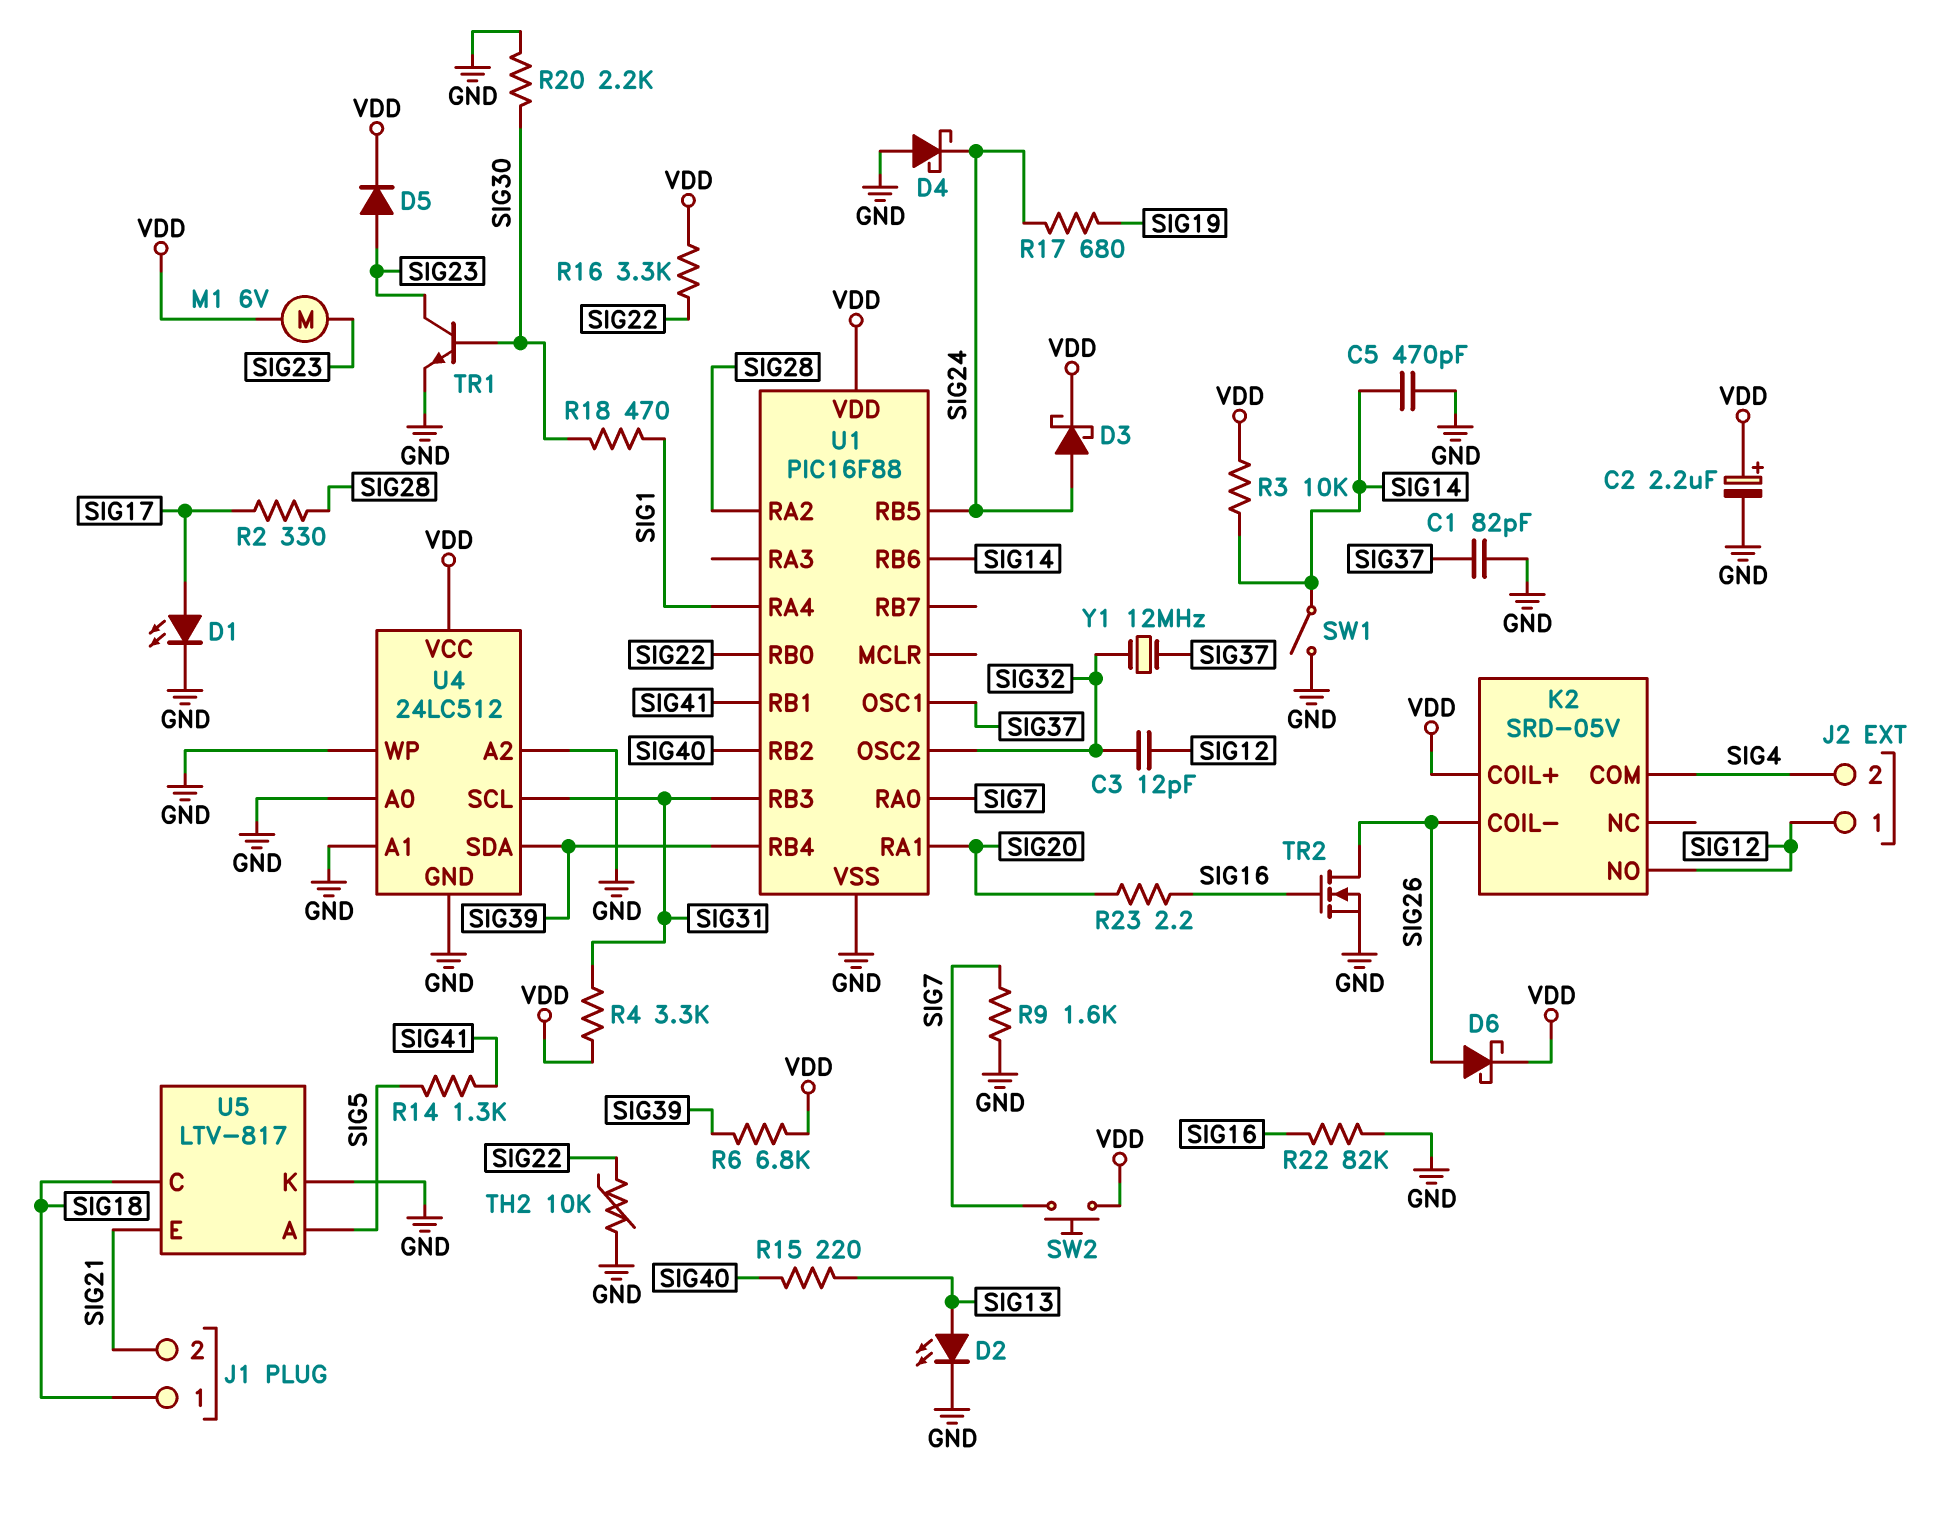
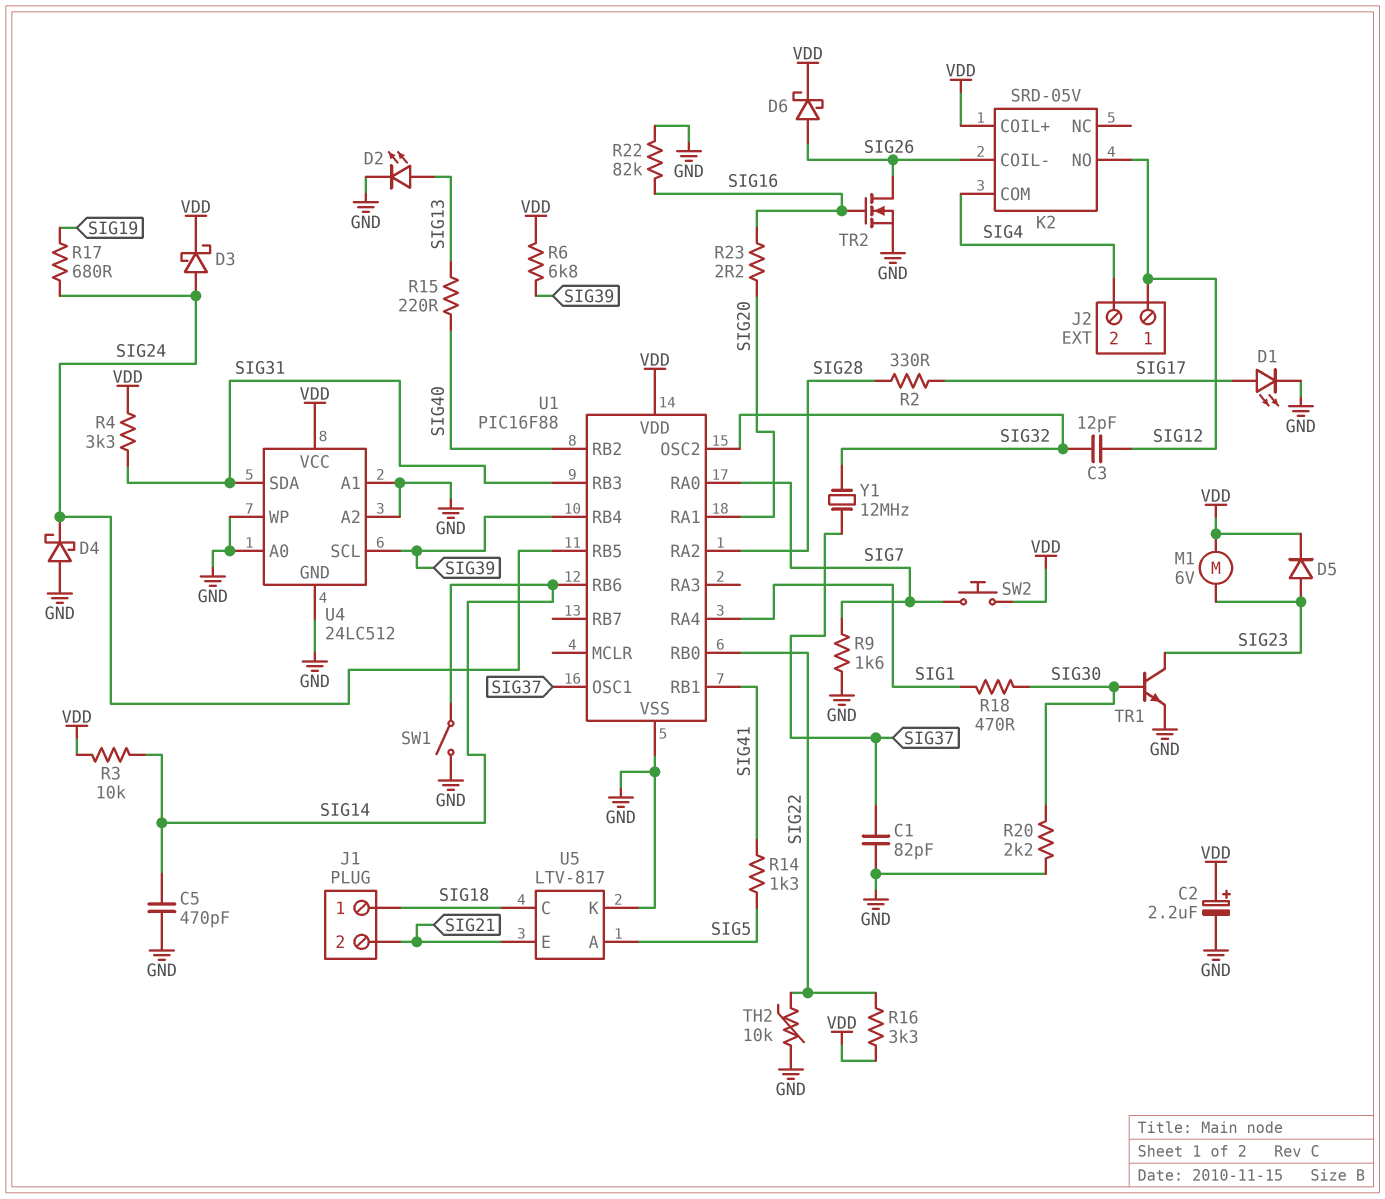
U4 pin SCL: SIG31 -> SIG39
U4 pin SDA: SIG39 -> SIG31

